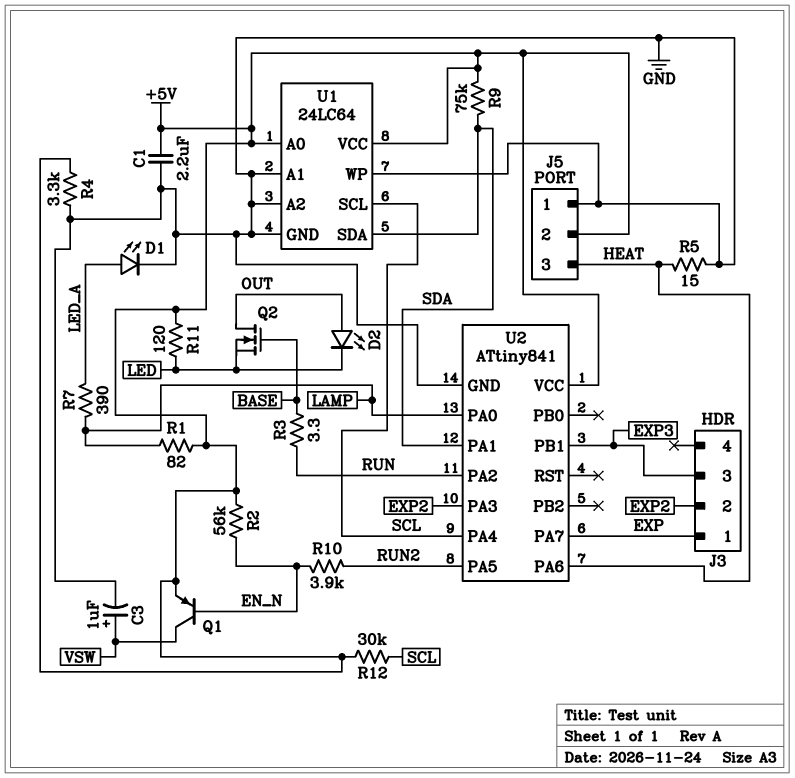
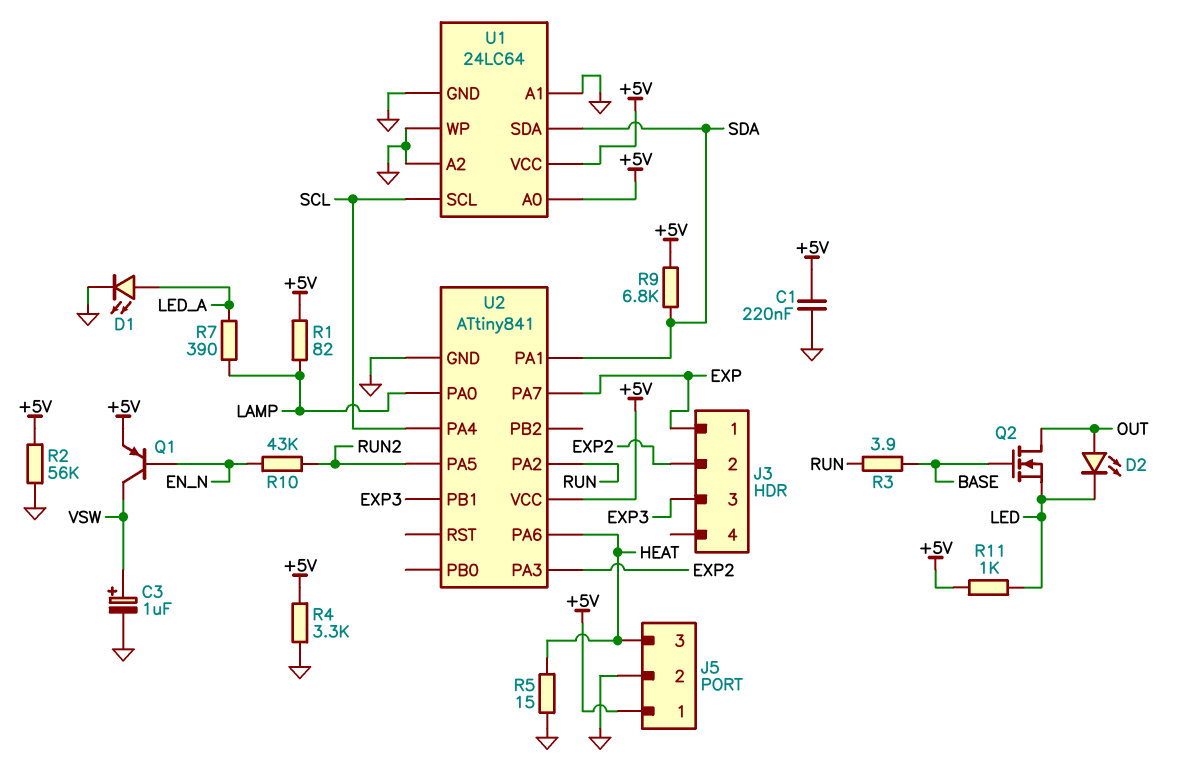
C1: 2.2uF (+5V, GND) -> 220nF (+5V, GND)
J5 pin 1: GND -> +5V
J5 pin 2: +5V -> GND
R2: 56k (+5V, EN_N) -> 56k (+5V, GND)
R3: 3.3 (BASE, RUN) -> 3.9 (BASE, RUN)
R9: 75k (+5V, SDA) -> 6.8k (+5V, SDA)
R10: 3.9k (EN_N, RUN2) -> 43k (EN_N, RUN2)
R11: 120 (+5V, LED) -> 1k (+5V, LED)
R12: 30k (+5V, SCL) -> none

